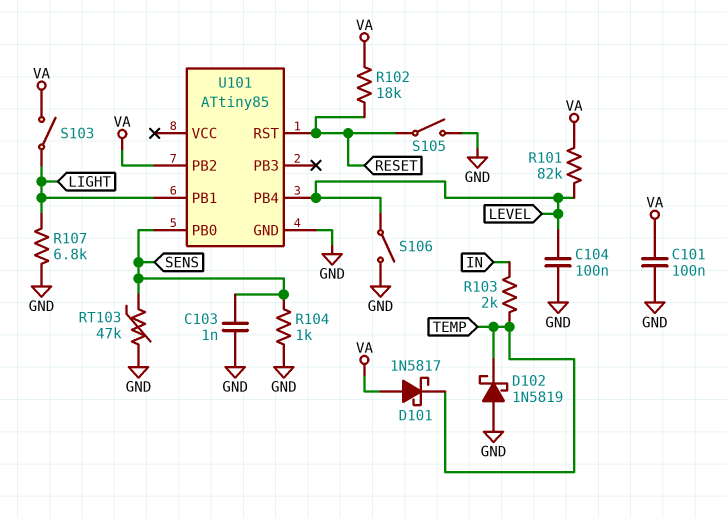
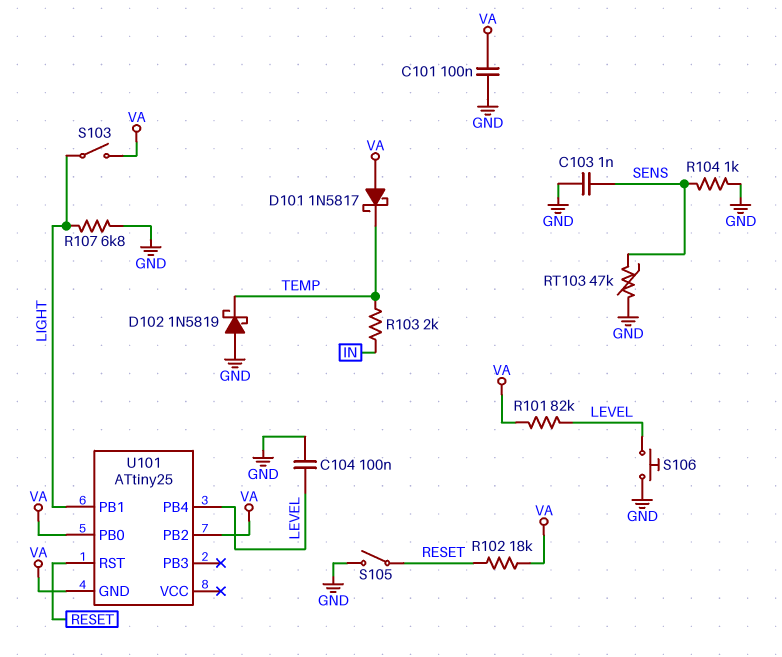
S106: switch (GND, LEVEL) -> button (GND, LEVEL)
U101: ATtiny85 -> ATtiny25
U101 pin GND: GND -> VA
U101 pin PB0: SENS -> VA

